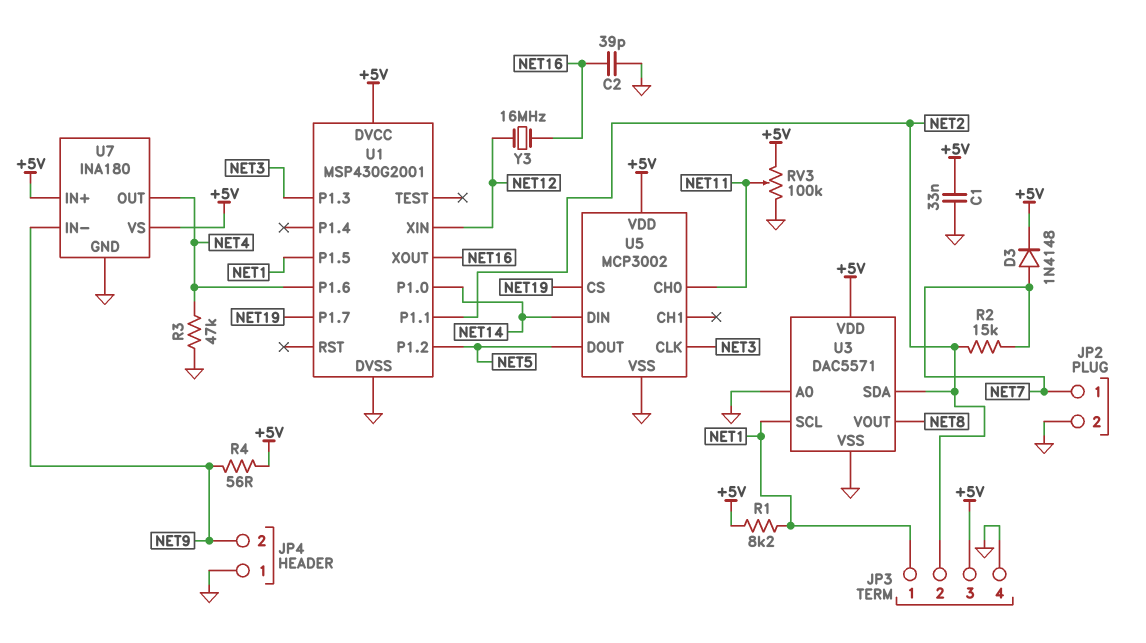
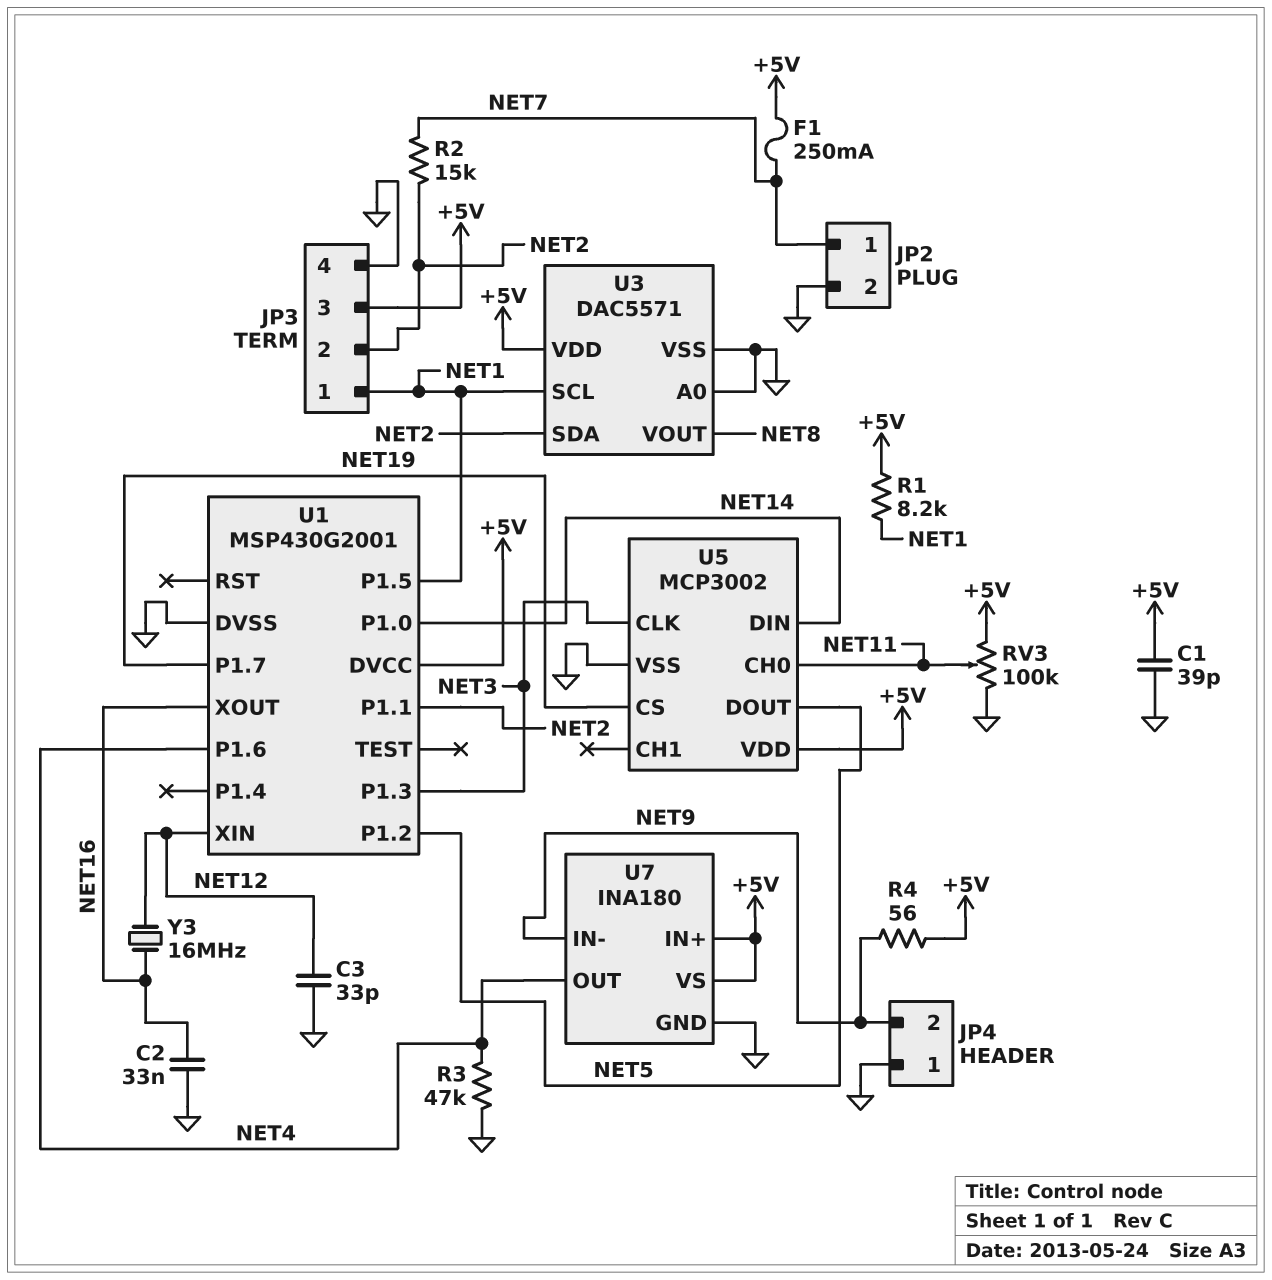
C1: 33nF (+5V, GND) -> 39pF (+5V, GND)
C2: 39pF (GND, NET16) -> 33nF (GND, NET16)
C3: none -> 33pF (GND, NET12)
D3: diode 1N4148 (A NET7, K +5V) -> none
F1: none -> 250mA (+5V, NET7)

